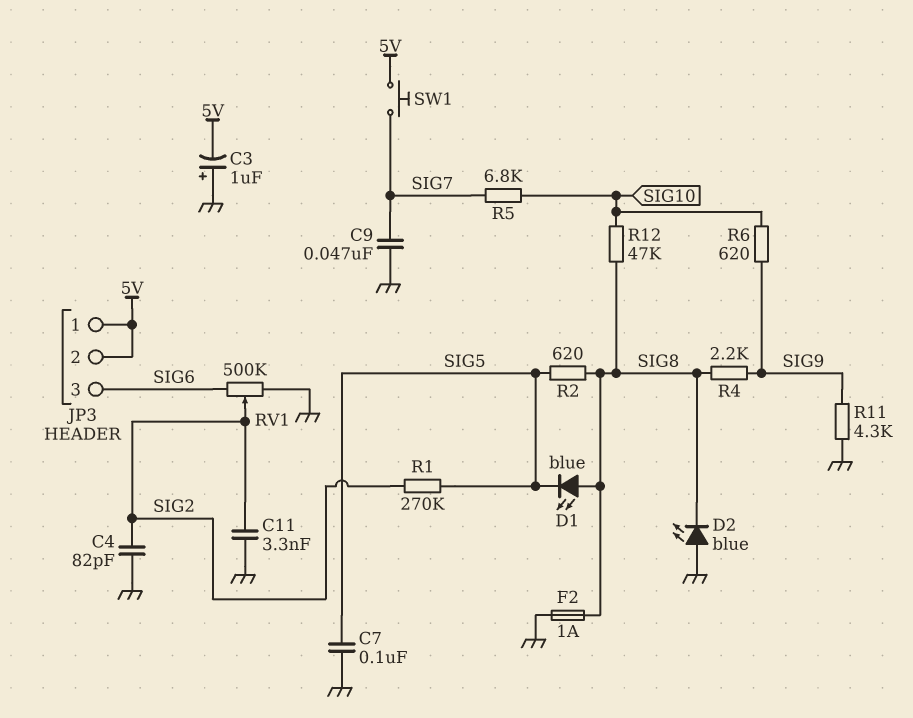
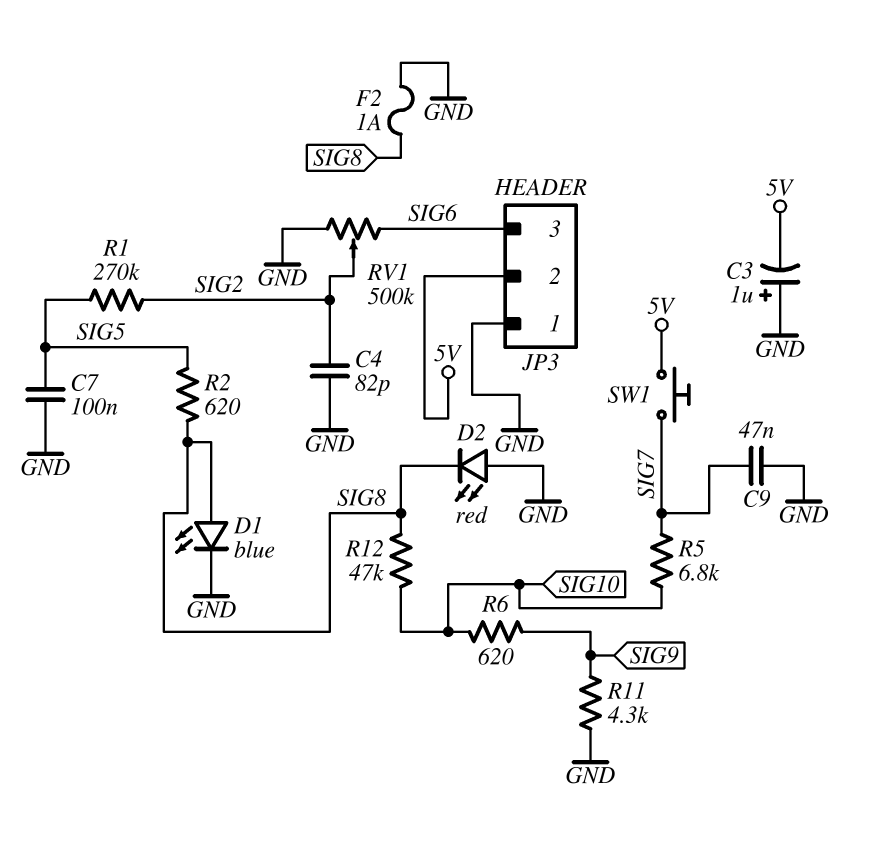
C11: 3.3nF (GND, SIG2) -> none
D1: LED blue (A SIG8, K SIG5) -> LED blue (A SIG8, K GND)
D2: LED blue (A GND, K SIG8) -> LED red (A GND, K SIG8)
JP3 pin 1: 5V -> GND
R4: 2.2k (SIG8, SIG9) -> none

